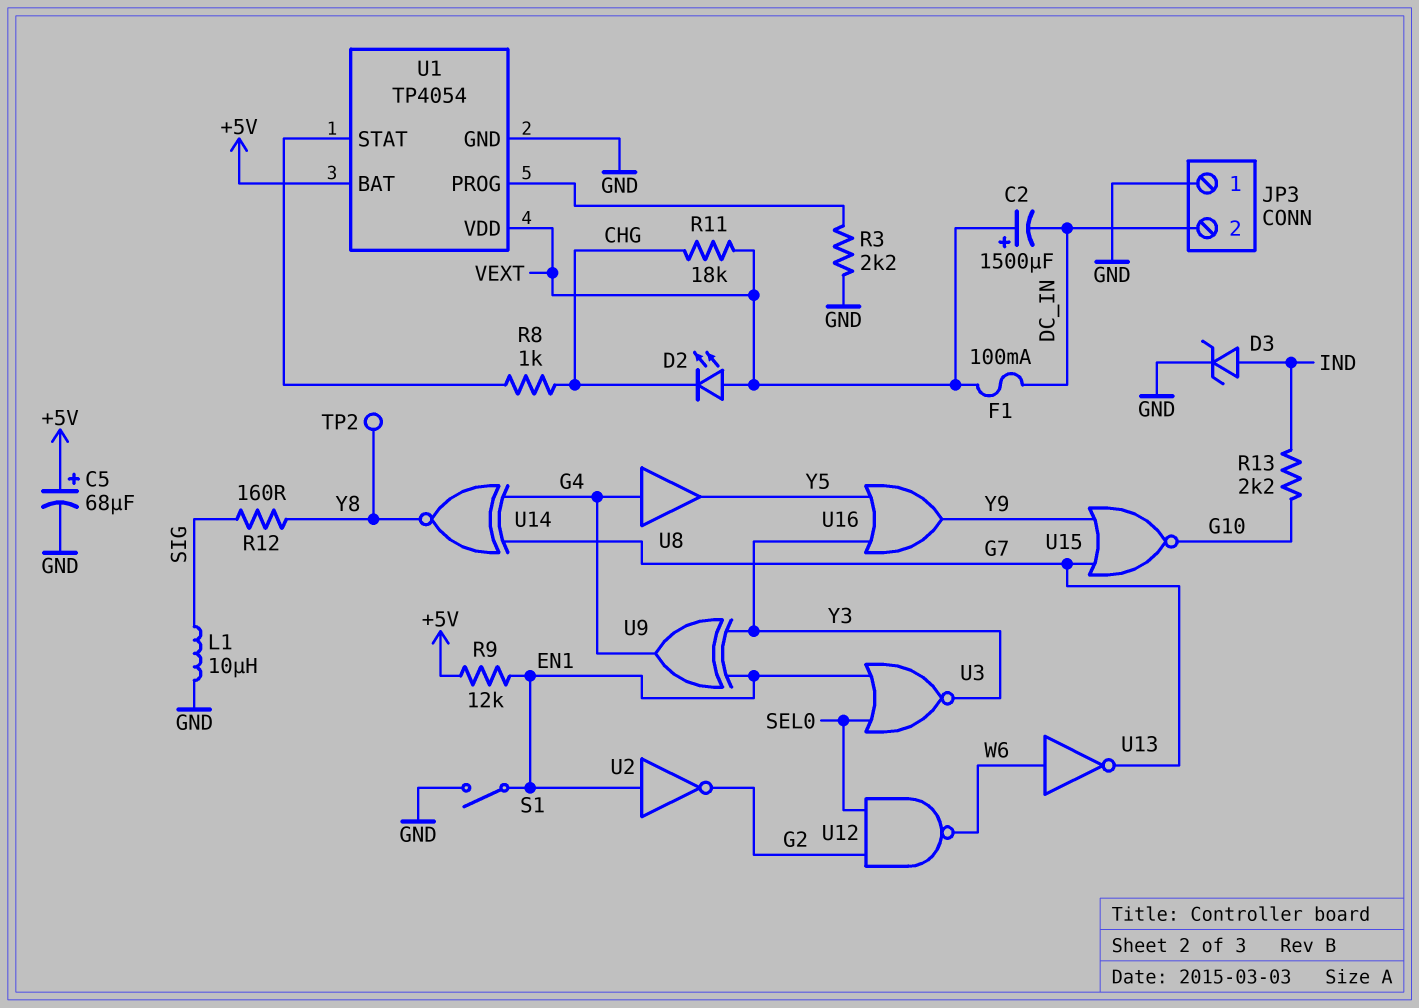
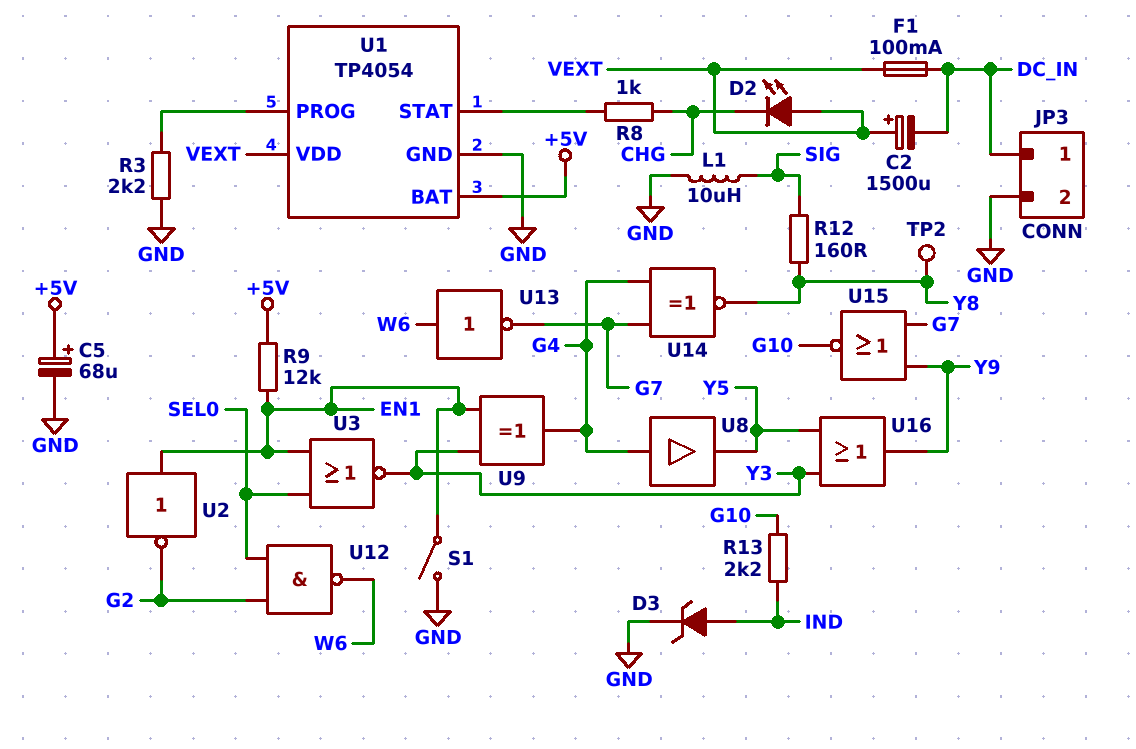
JP3 pin 1: GND -> DC_IN
JP3 pin 2: DC_IN -> GND
R11: 18k (CHG, VEXT) -> none

